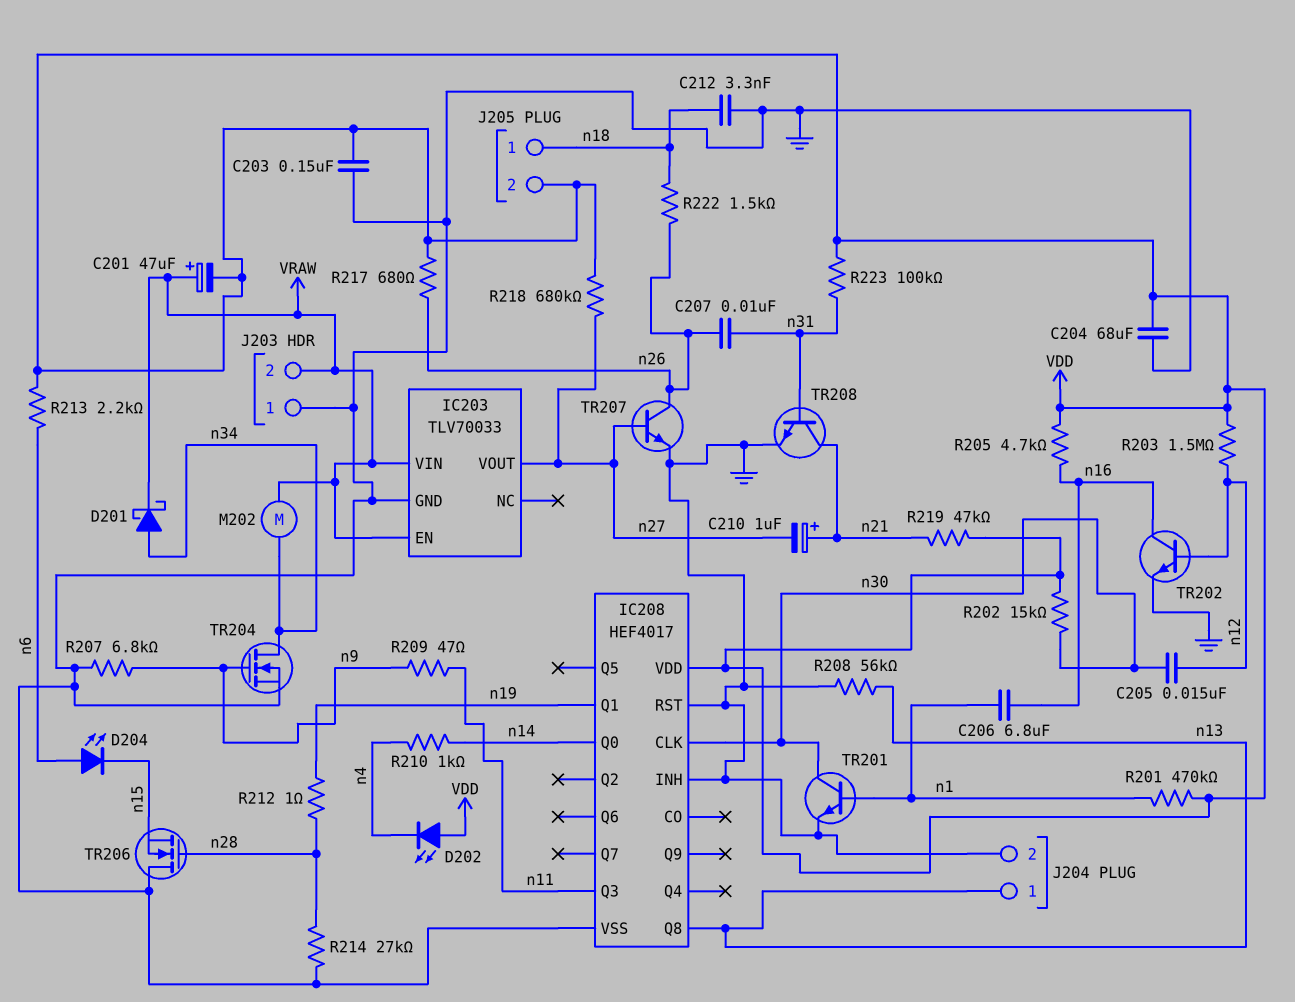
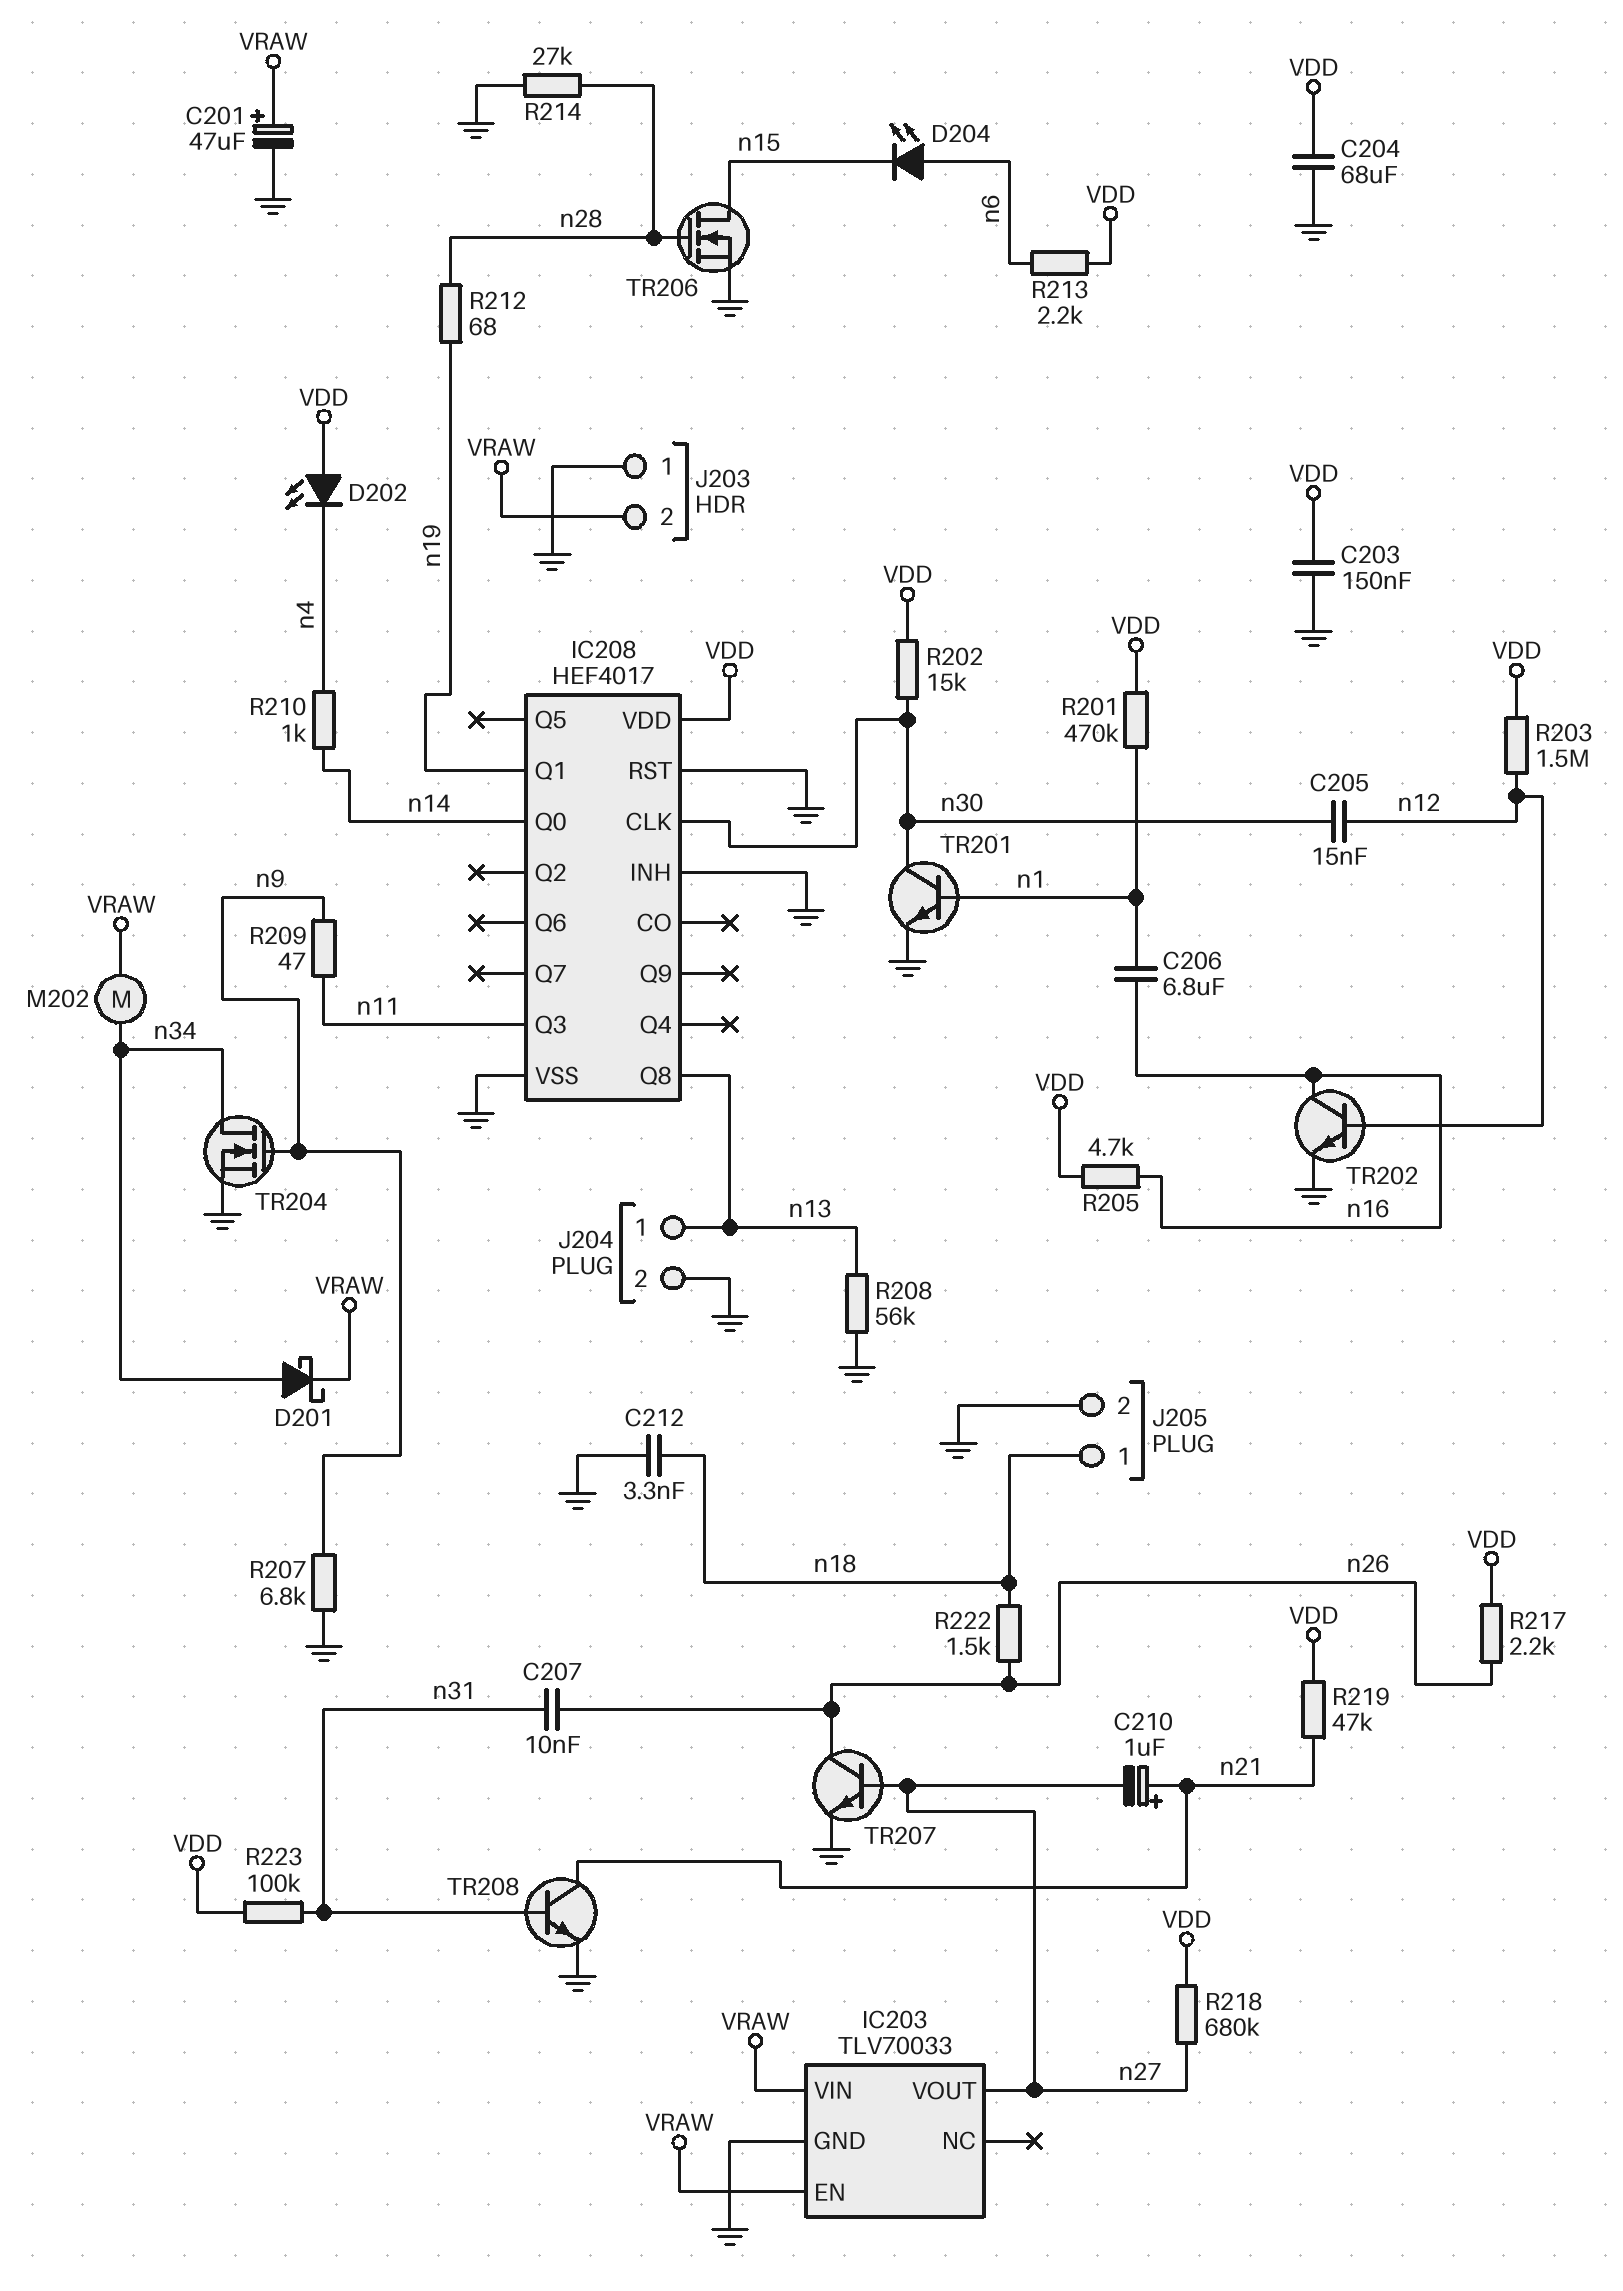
C201: 47uF (plus VRAW, minus VDD) -> 47uF (plus VRAW, minus GND)
J205 pin 2: VDD -> GND
R212: 1 (n19, n28) -> 68 (n19, n28)
R217: 680 (VDD, n26) -> 2.2k (VDD, n26)
TR206: NMOS (G n28, D GND, S n15) -> NMOS (G n28, D n15, S GND)

